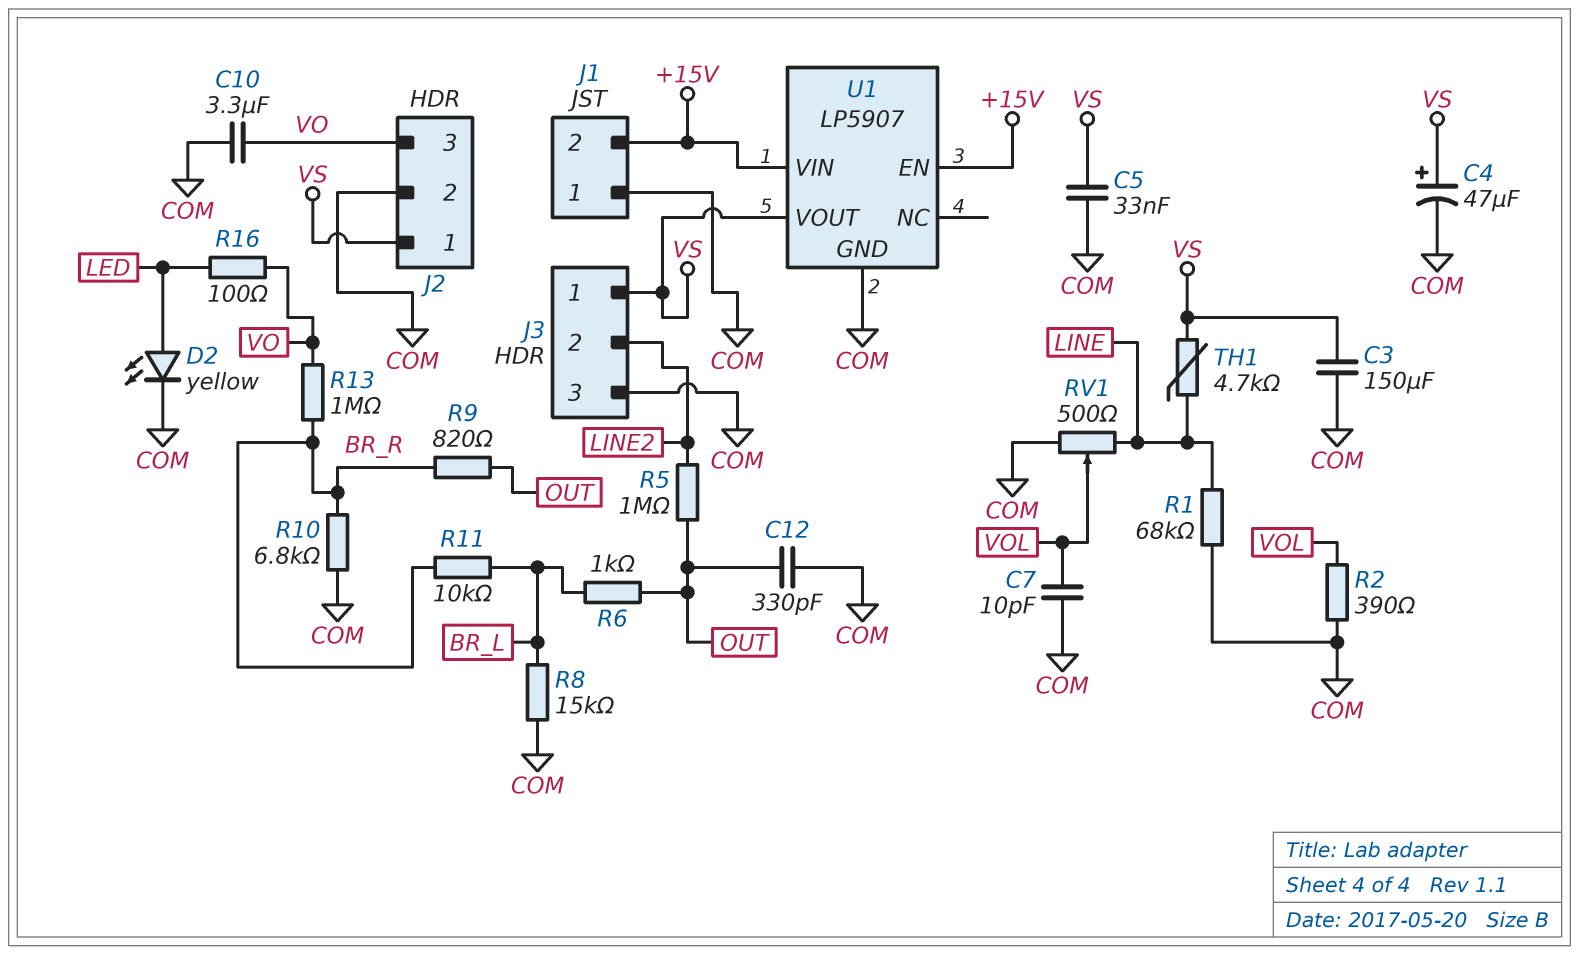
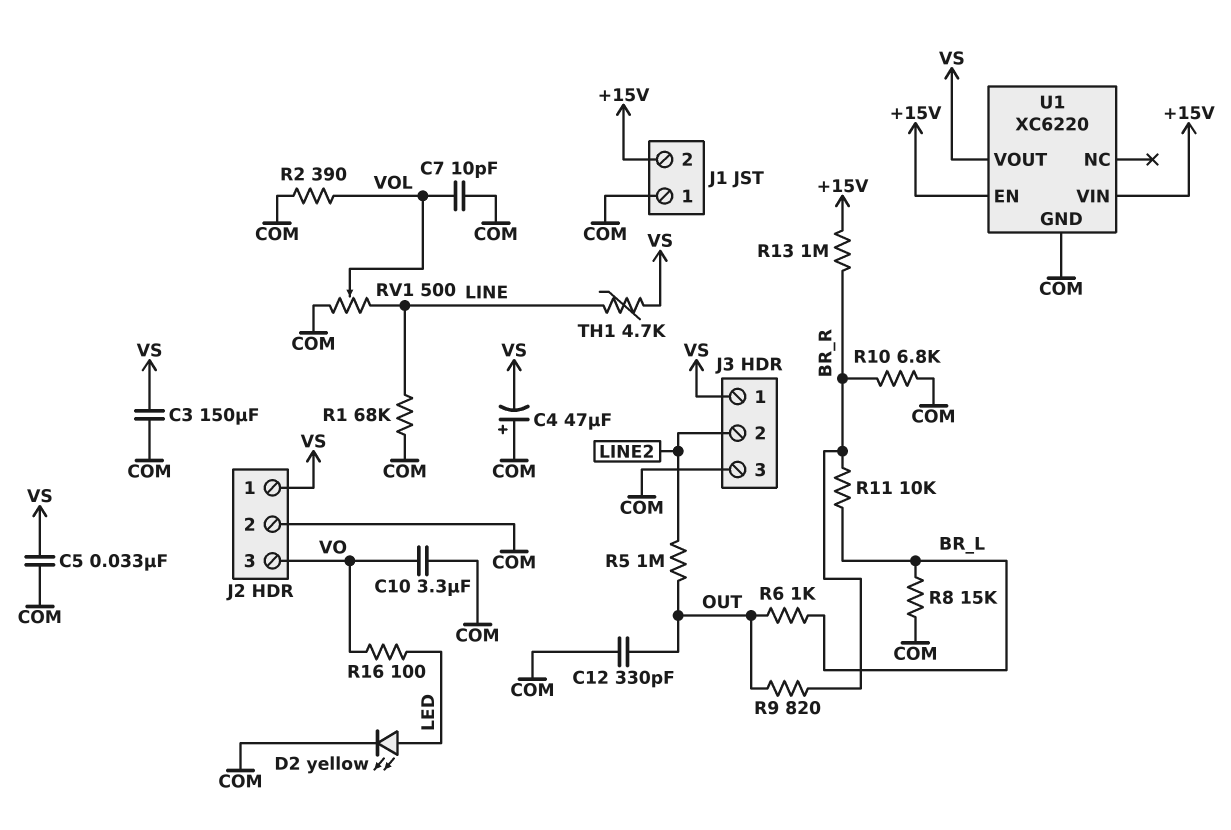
C4: 47uF (plus VS, minus COM) -> 47uF (plus COM, minus VS)
R13: 1M (BR_R, VO) -> 1M (+15V, BR_R)
U1: LP5907 -> XC6220

